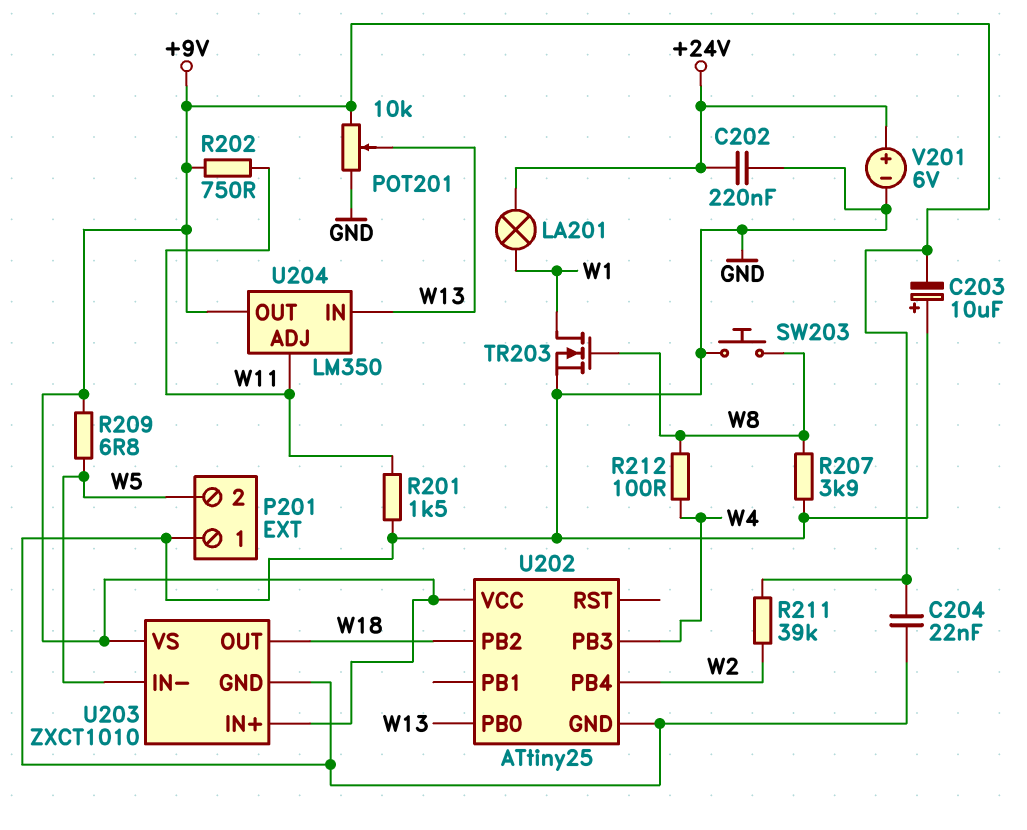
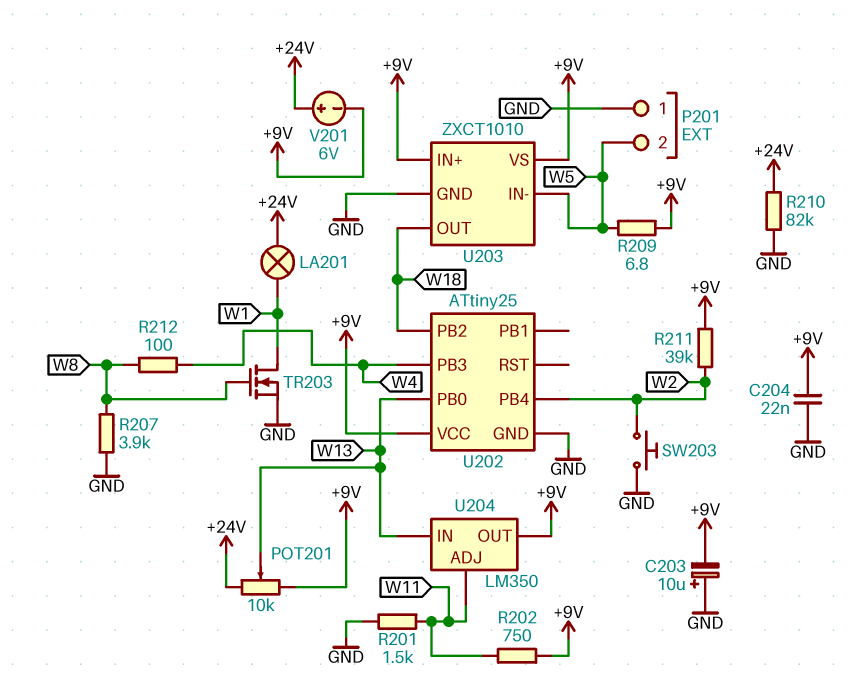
C202: 220nF (+24V, GND) -> none
POT201: 10k (+9V, GND, wiper W13) -> 10k (+9V, +24V, wiper W13)
R210: none -> 82k (+24V, GND)
SW203: button (GND, W8) -> button (GND, W2)
V201: 6V (plus +24V, minus GND) -> 6V (plus +24V, minus +9V)

